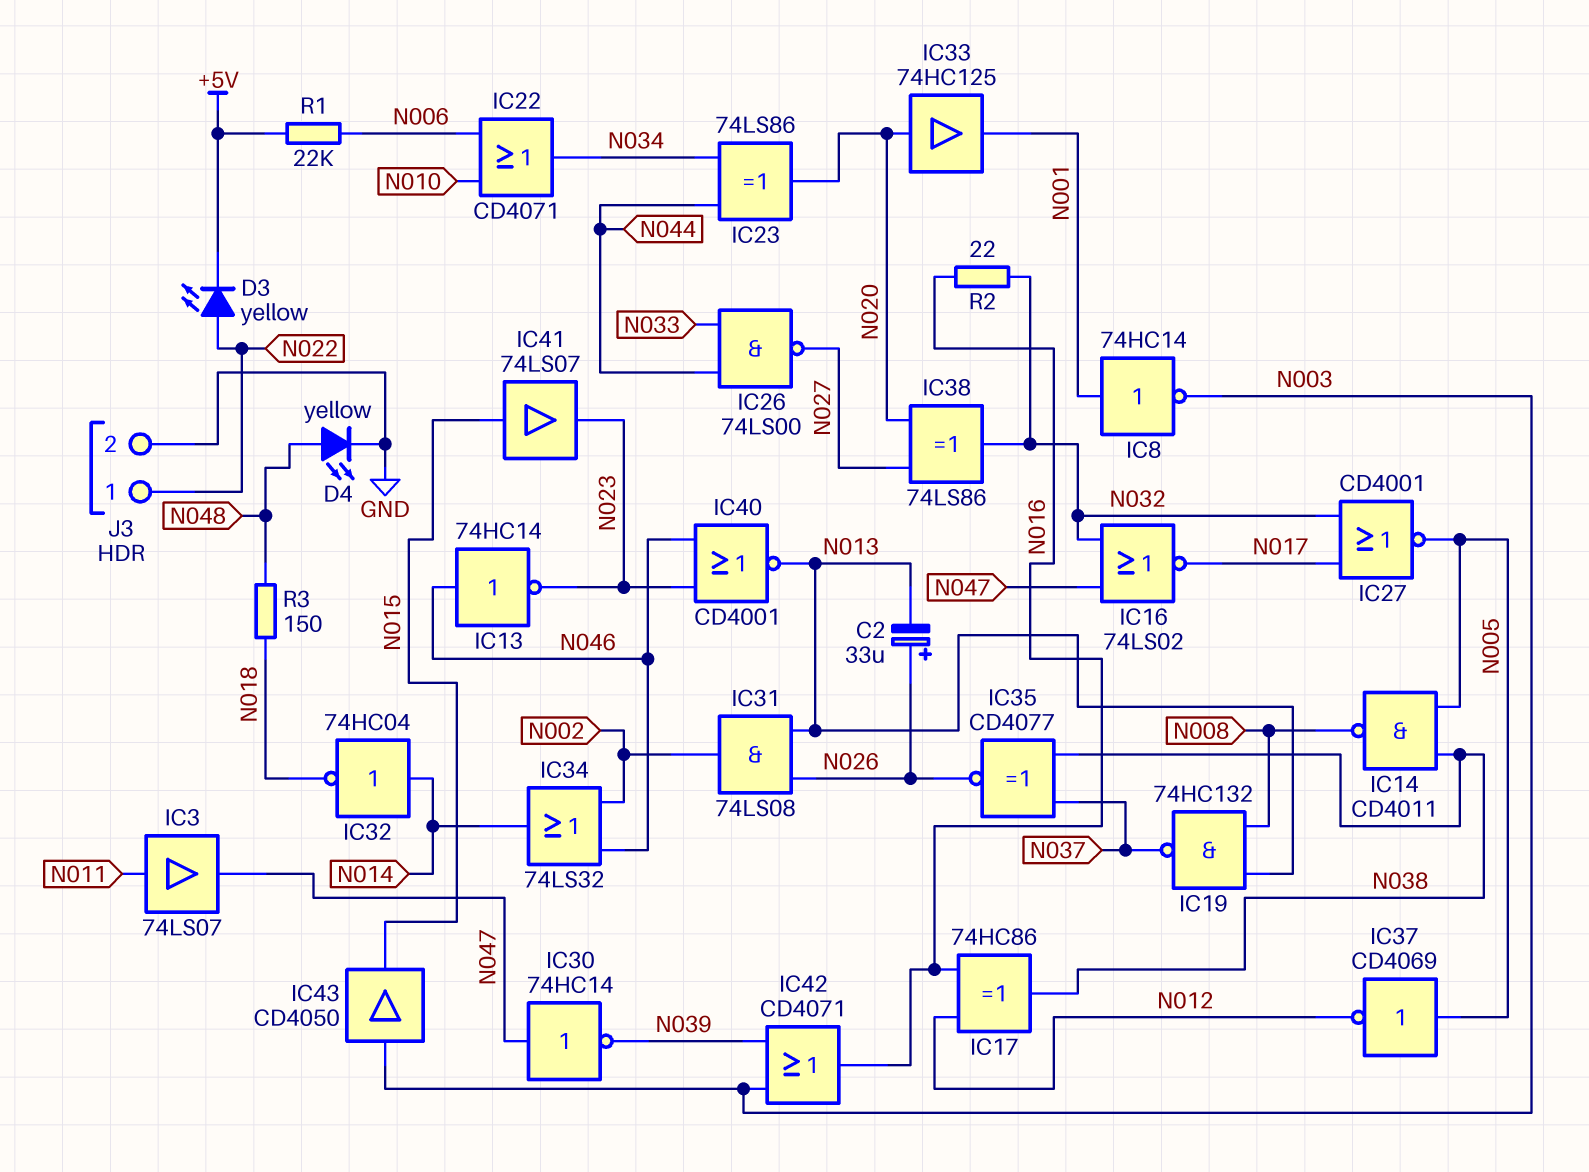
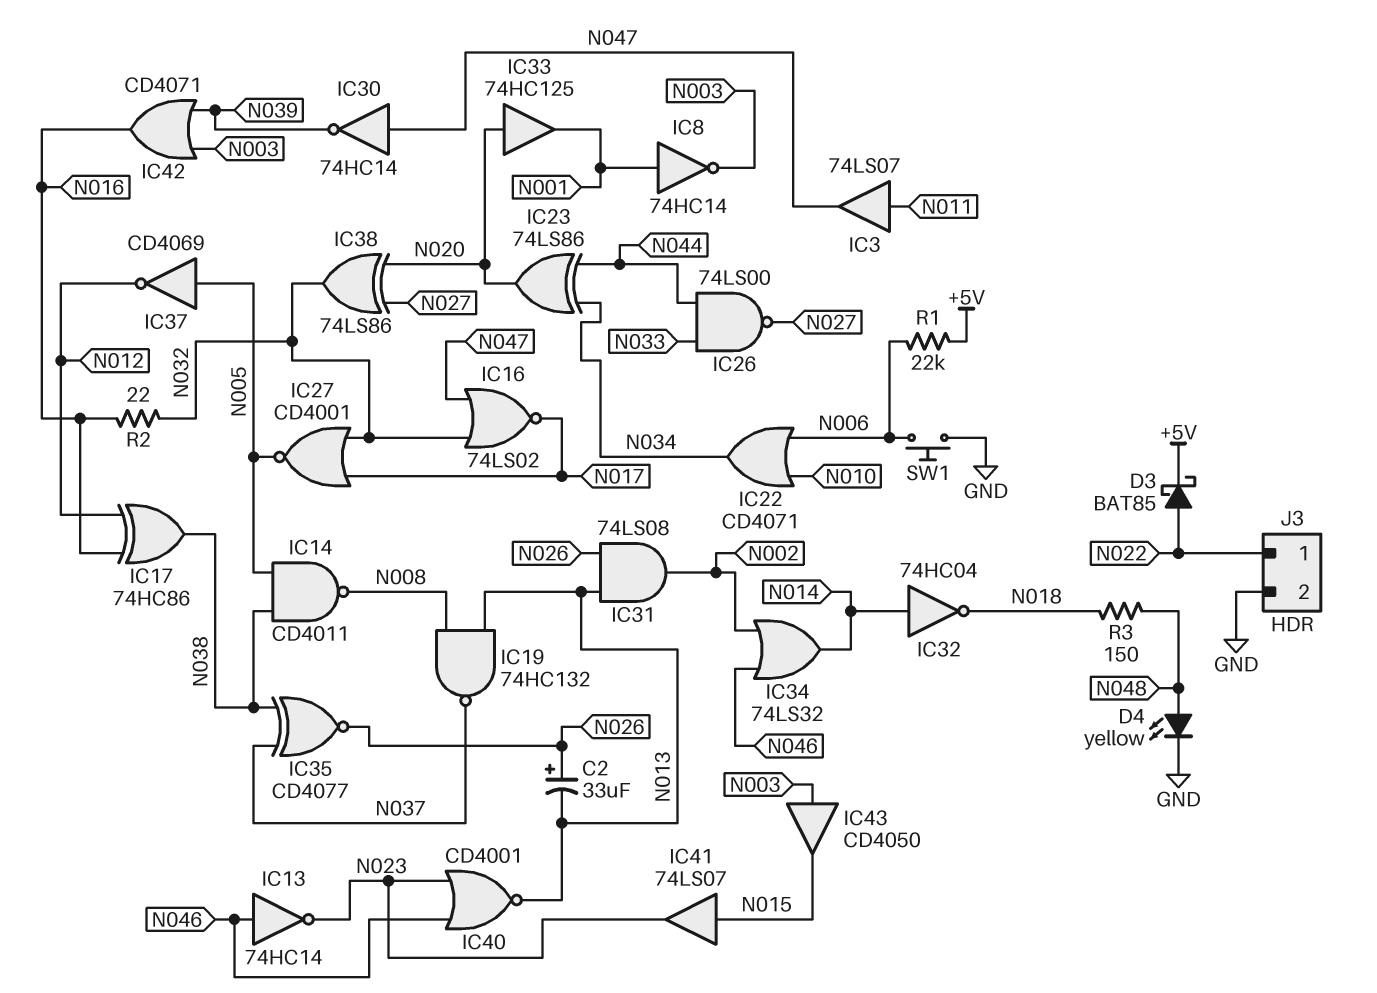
D3: LED yellow (A N022, K +5V) -> schottky BAT85 (A N022, K +5V)
SW1: none -> button (GND, N006)

